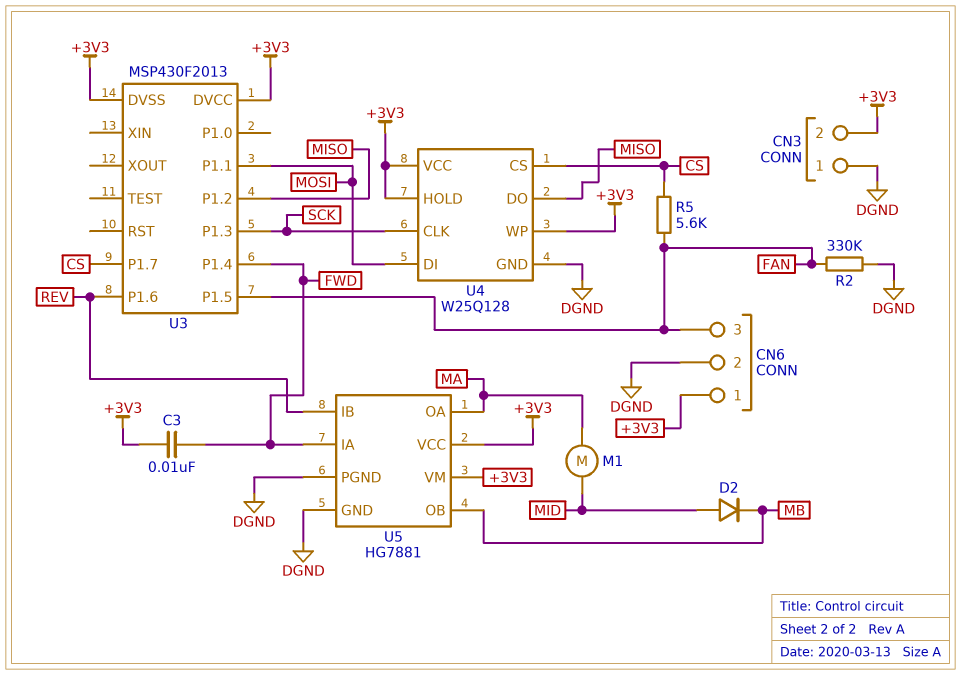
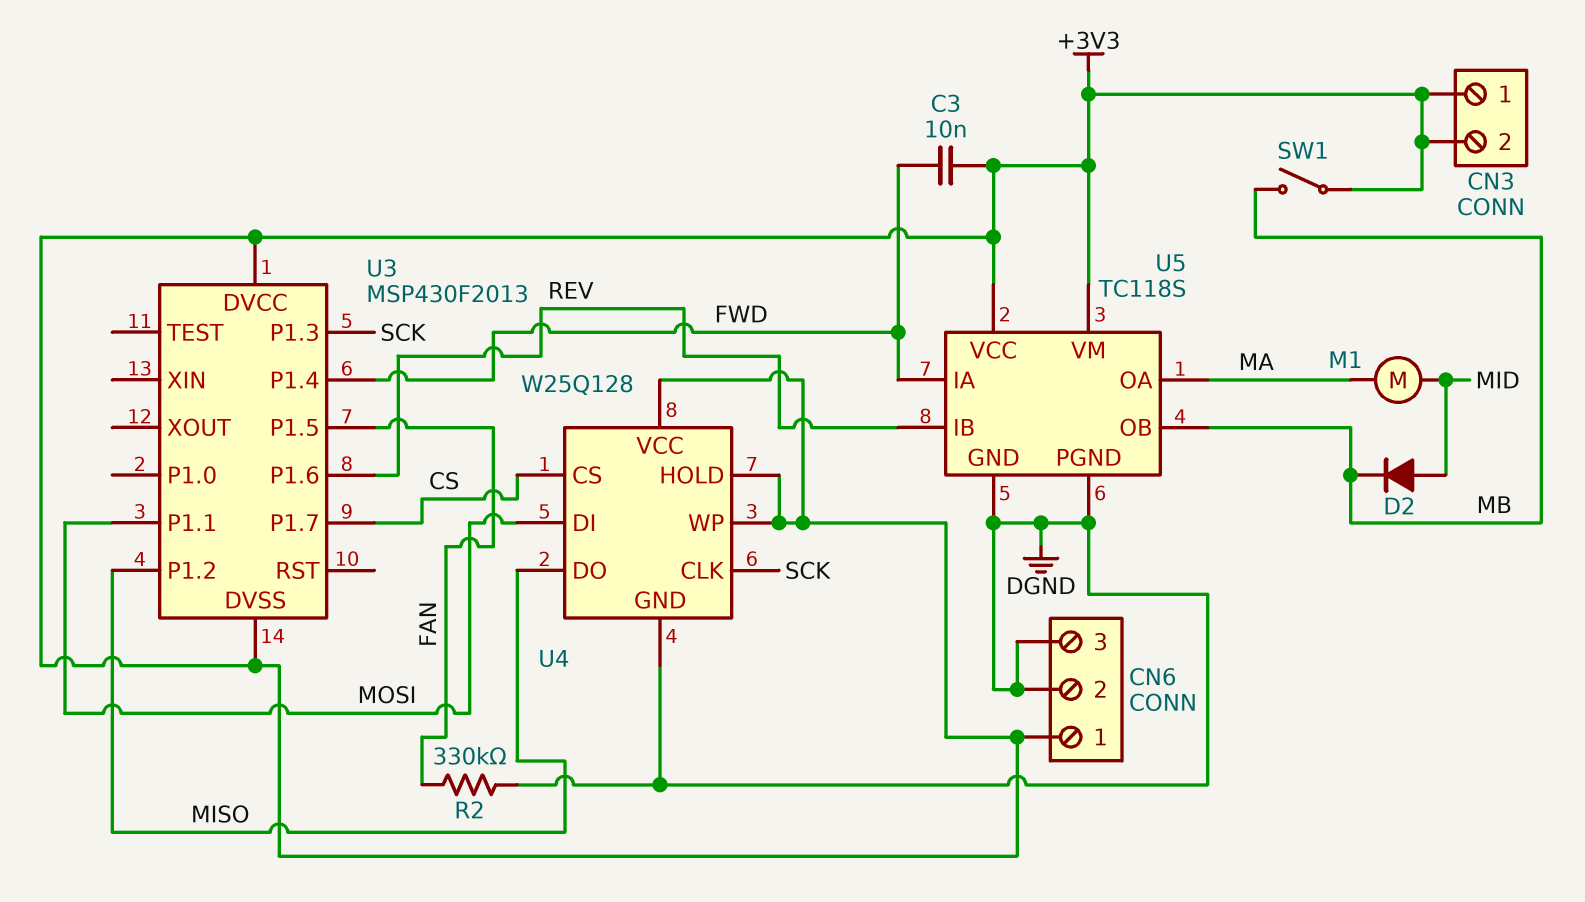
CN3 pin 1: DGND -> +3V3
CN6 pin 3: FAN -> DGND
R5: 5.6k (CS, FAN) -> none
SW1: none -> switch (+3V3, MB)
U5: HG7881 -> TC118S

